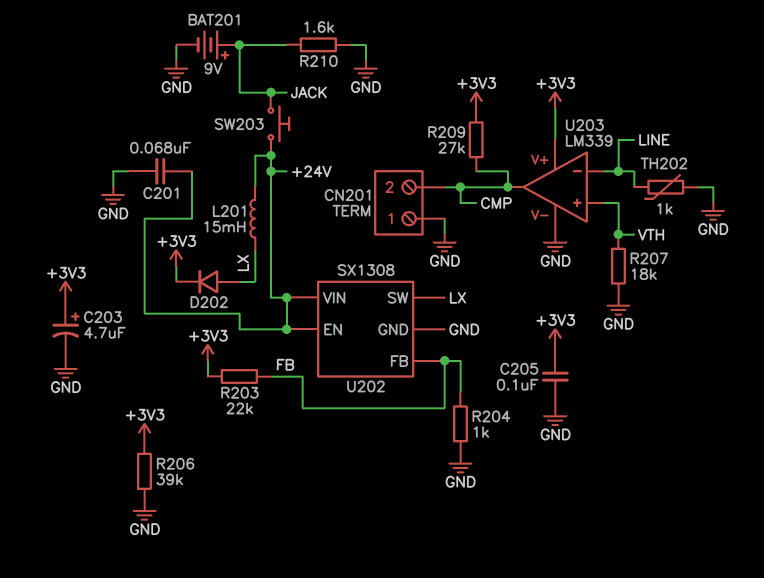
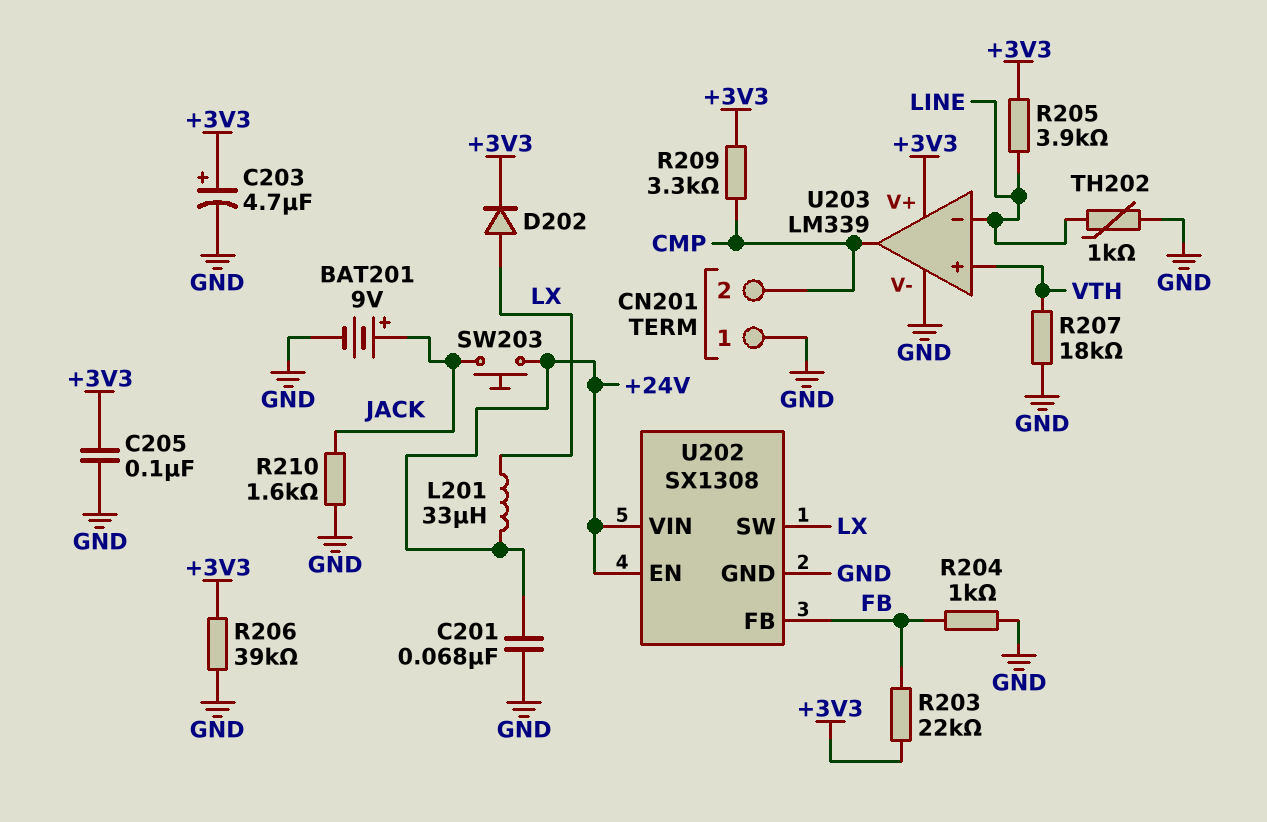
L201: 15mH (+24V, LX) -> 33uH (+24V, LX)
R205: none -> 3.9k (+3V3, LINE)
R209: 27k (+3V3, CMP) -> 3.3k (+3V3, CMP)

